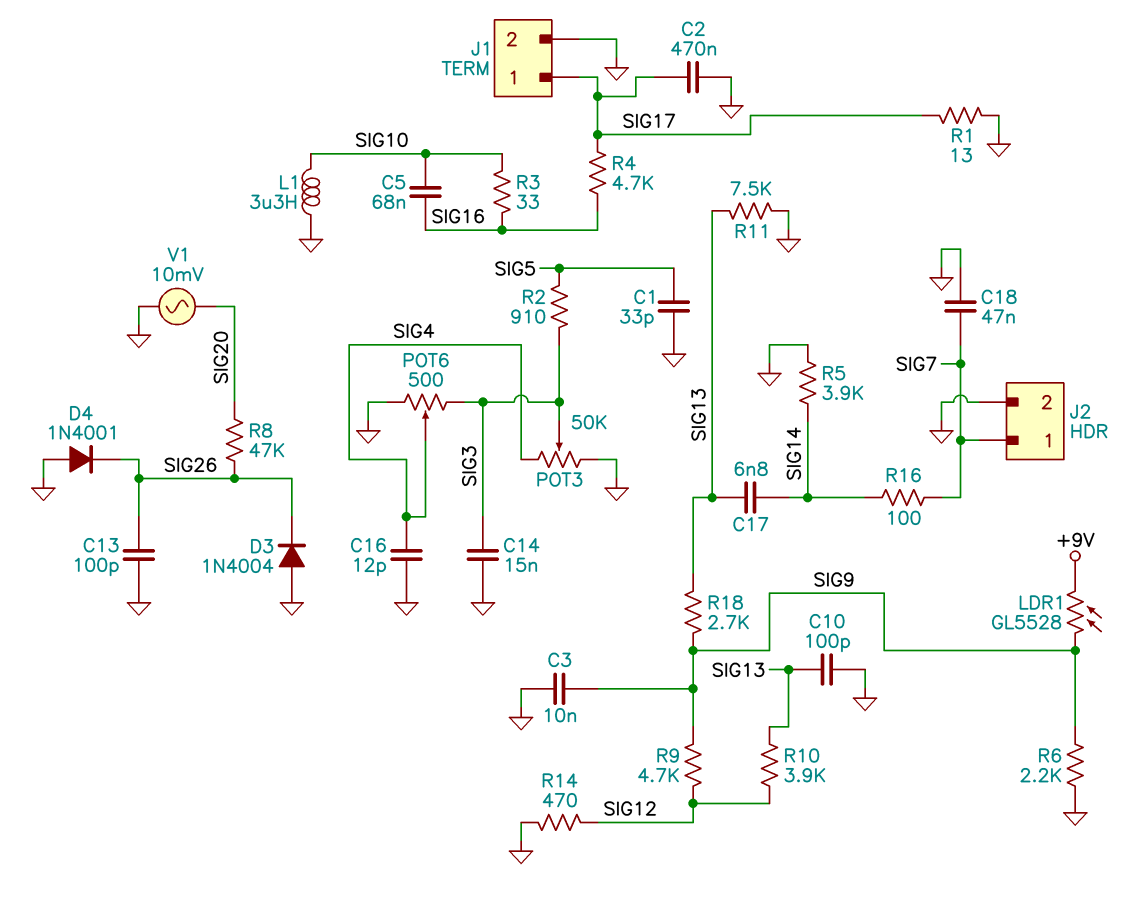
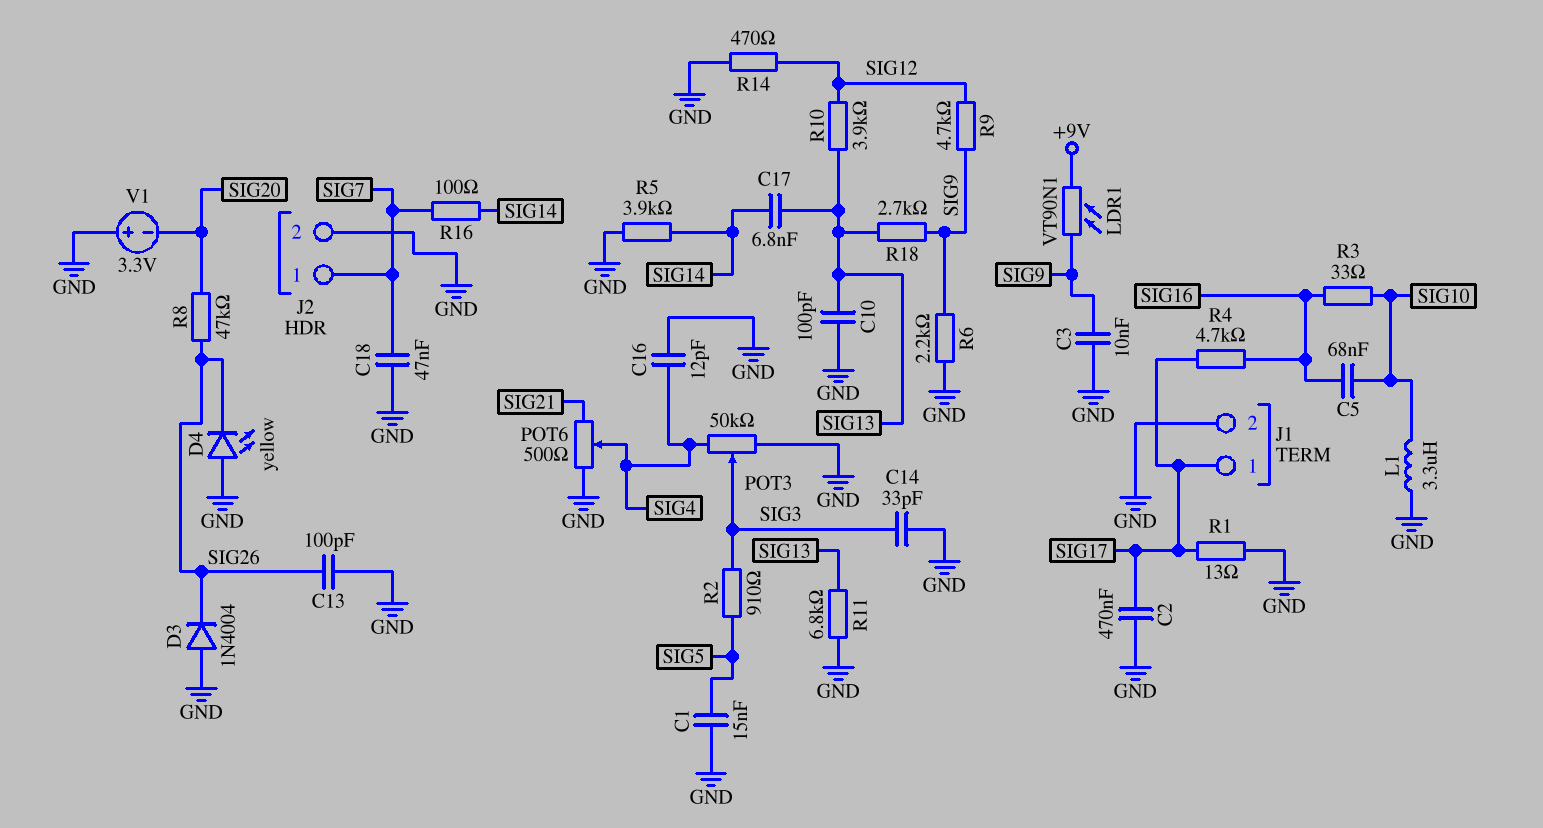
C1: 33pF (GND, SIG5) -> 15nF (GND, SIG5)
C14: 15nF (GND, SIG3) -> 33pF (GND, SIG3)
D4: diode 1N4001 (A GND, K SIG26) -> LED yellow (A GND, K SIG26)
LDR1: GL5528 (+9V, SIG9) -> VT90N1 (+9V, SIG9)
POT6: 500 (GND, SIG3, wiper SIG4) -> 500 (GND, SIG21, wiper SIG4)
R11: 7.5k (GND, SIG13) -> 6.8k (GND, SIG13)
V1: AC 10mV (GND, SIG20) -> 3.3V (plus GND, minus SIG20)

